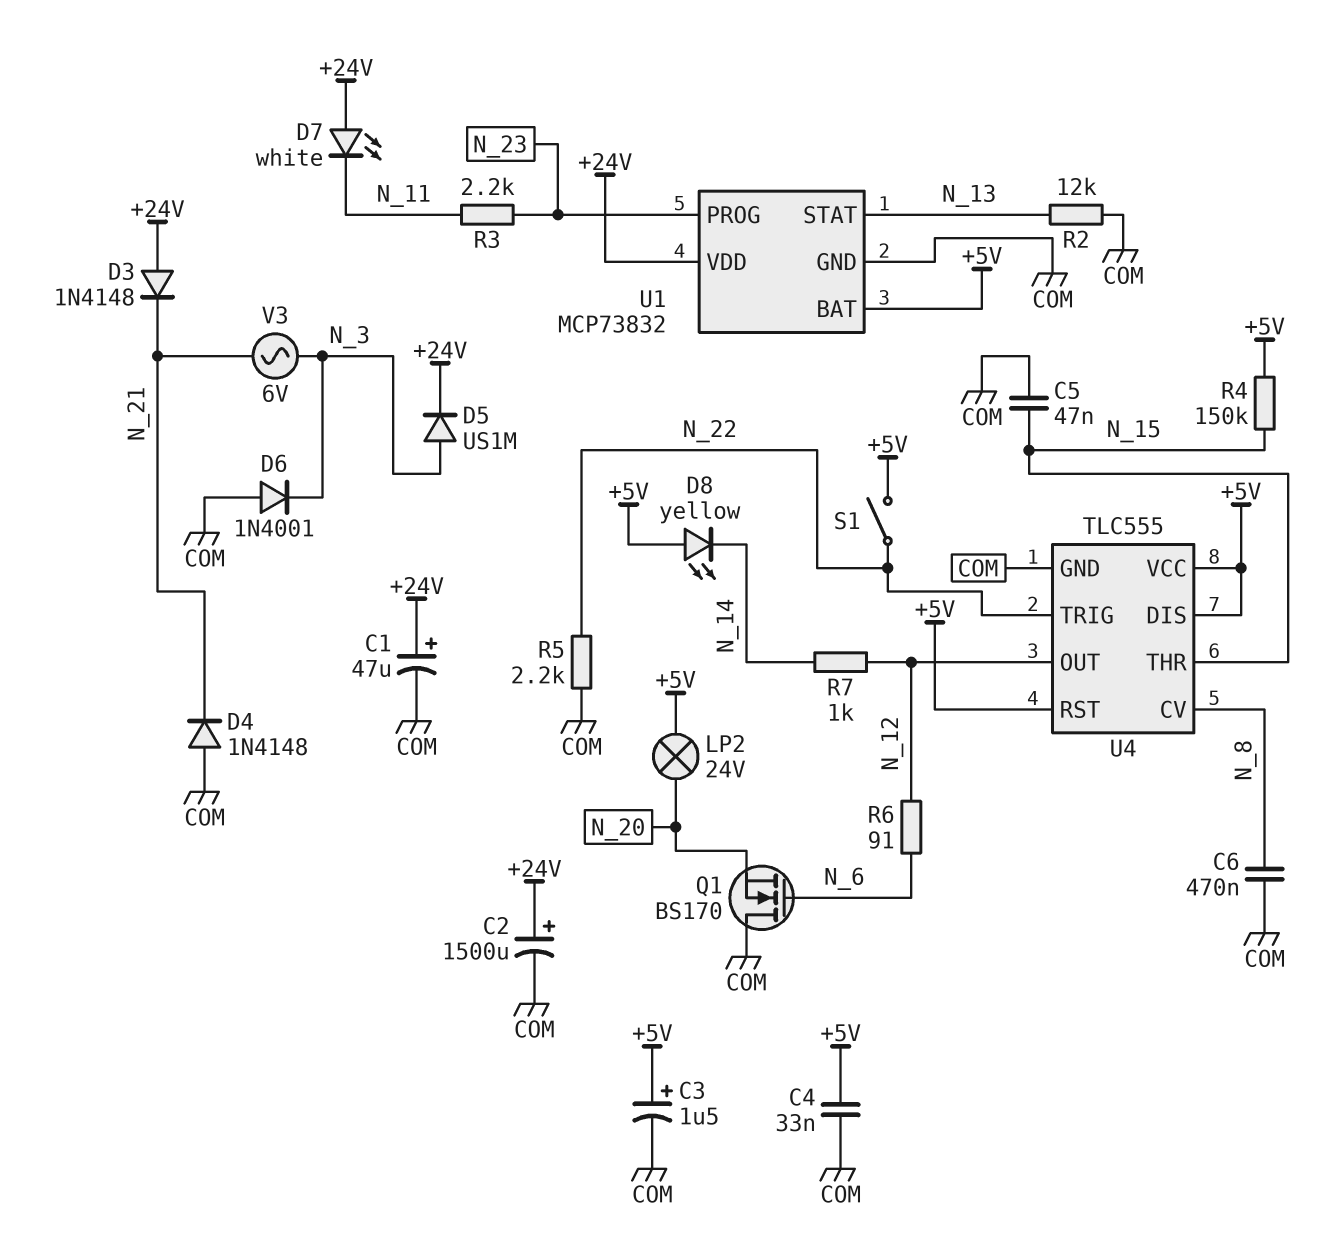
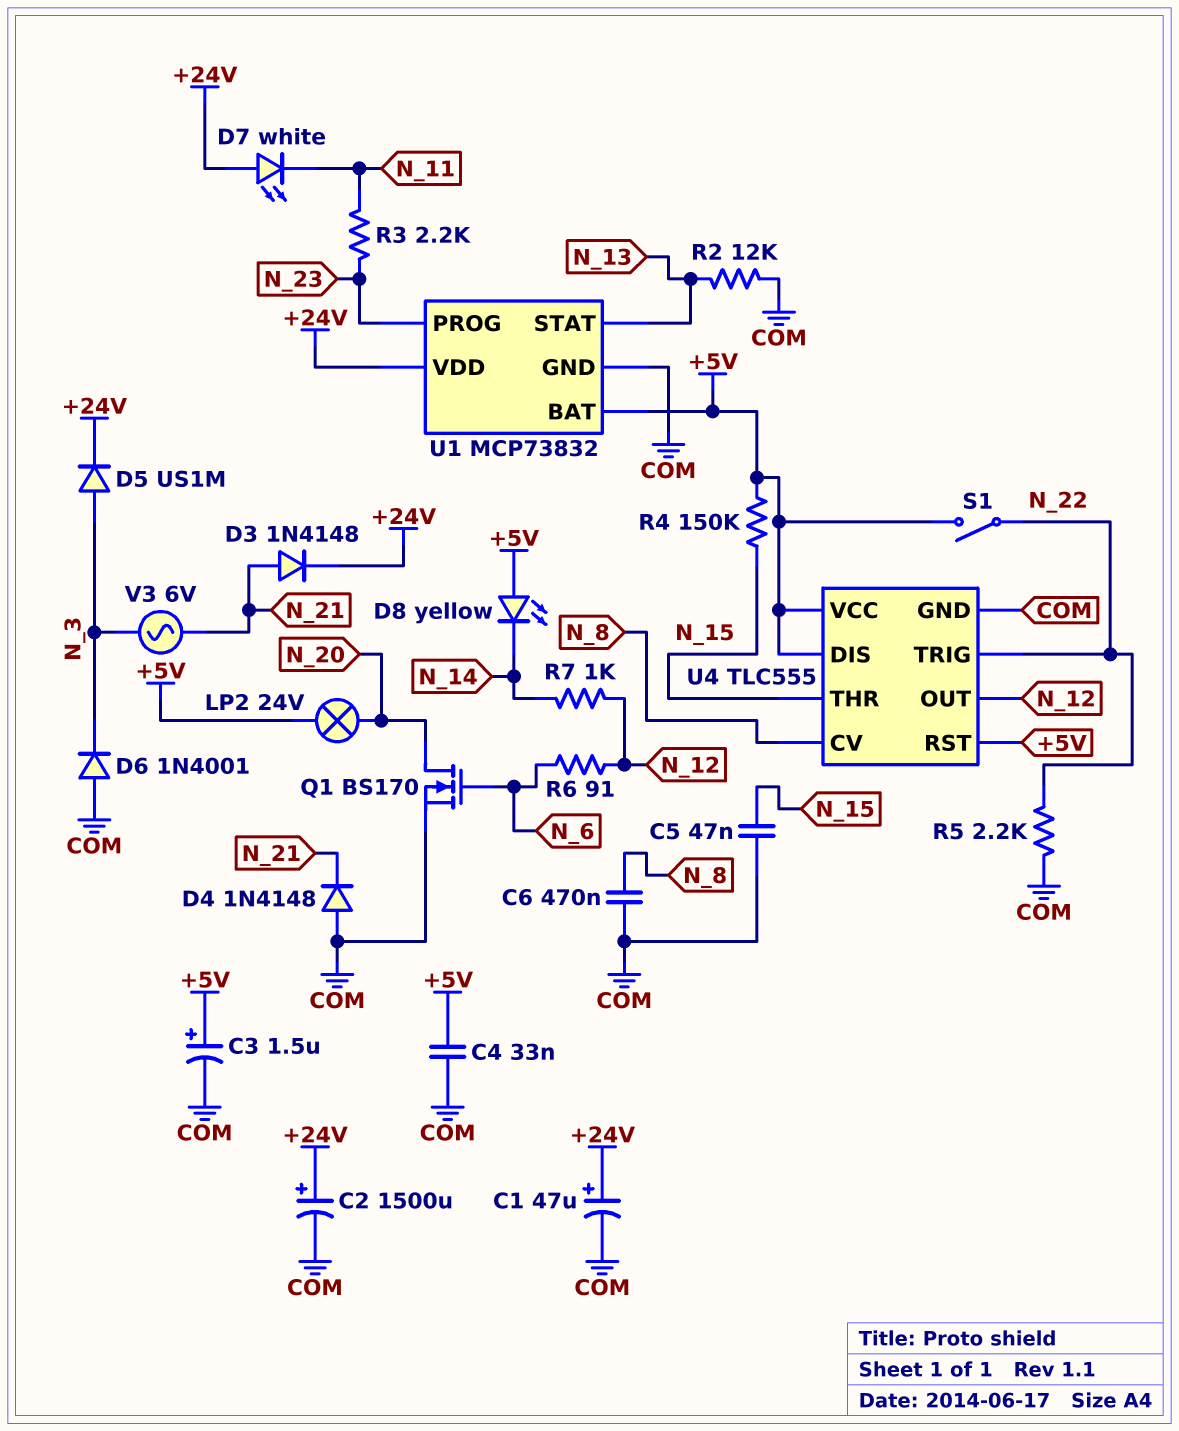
D3: diode 1N4148 (A +24V, K N_21) -> diode 1N4148 (A N_21, K +24V)
Q1: NMOS BS170 (G N_6, D COM, S N_20) -> NMOS BS170 (G N_6, D N_20, S COM)

